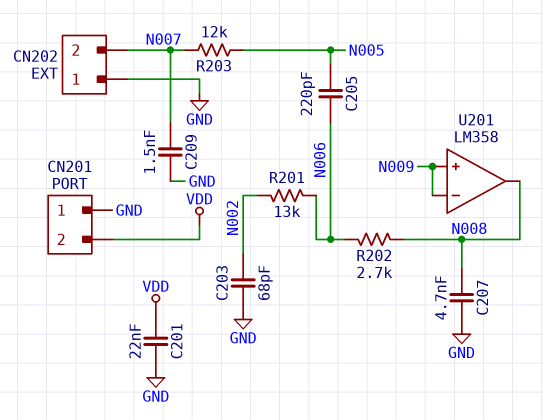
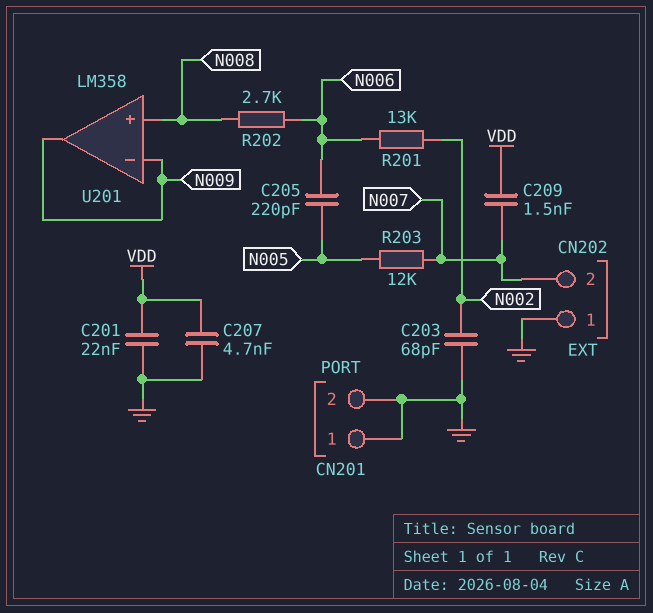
C207: 4.7nF (GND, N008) -> 4.7nF (GND, VDD)
C209: 1.5nF (GND, N007) -> 1.5nF (N007, VDD)
CN201 pin 2: VDD -> GND
U201 pin in+: N009 -> N008
U201 pin out: N008 -> N009

